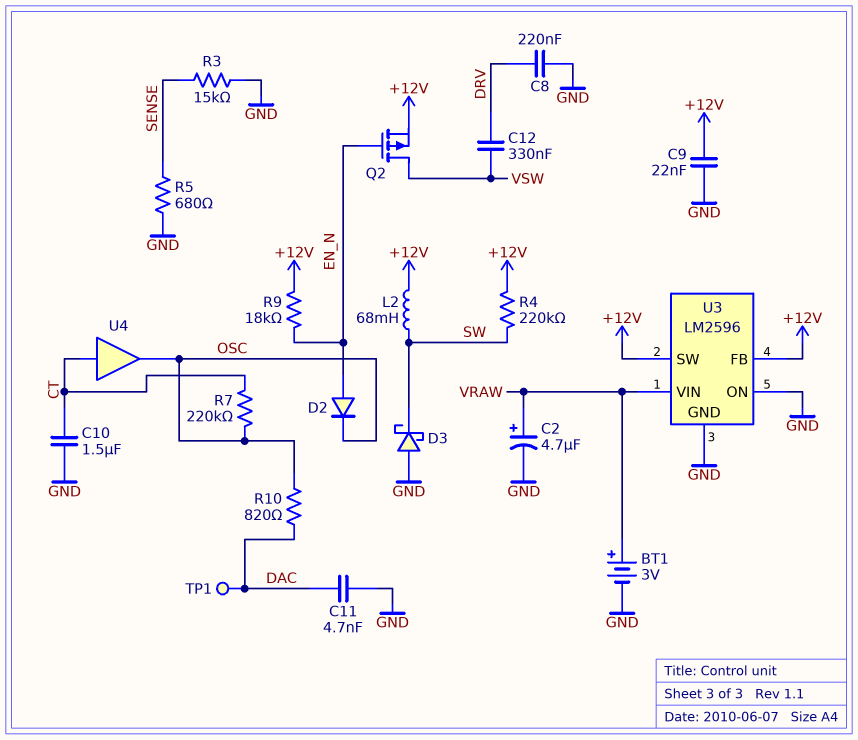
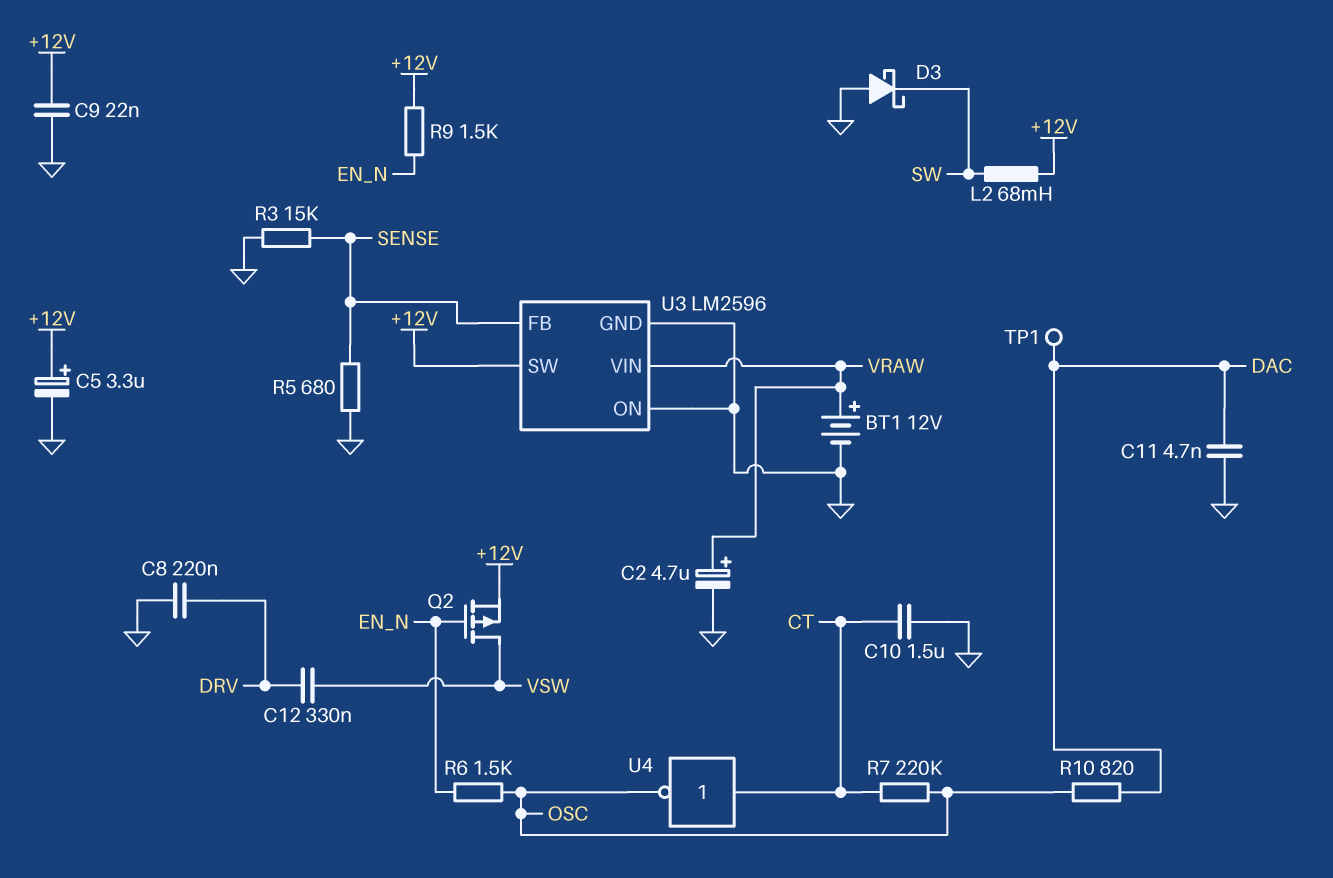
BT1: 3V (plus VRAW, minus GND) -> 12V (plus VRAW, minus GND)
C5: none -> 3.3uF (plus +12V, minus GND)
D2: diode (A EN_N, K OSC) -> none
R4: 220k (+12V, SW) -> none
R6: none -> 1.5k (EN_N, OSC)
R9: 18k (+12V, EN_N) -> 1.5k (+12V, EN_N)
U3 pin FB: +12V -> SENSE
U4: buffer (in CT, out OSC) -> NOT (in CT, out OSC)

